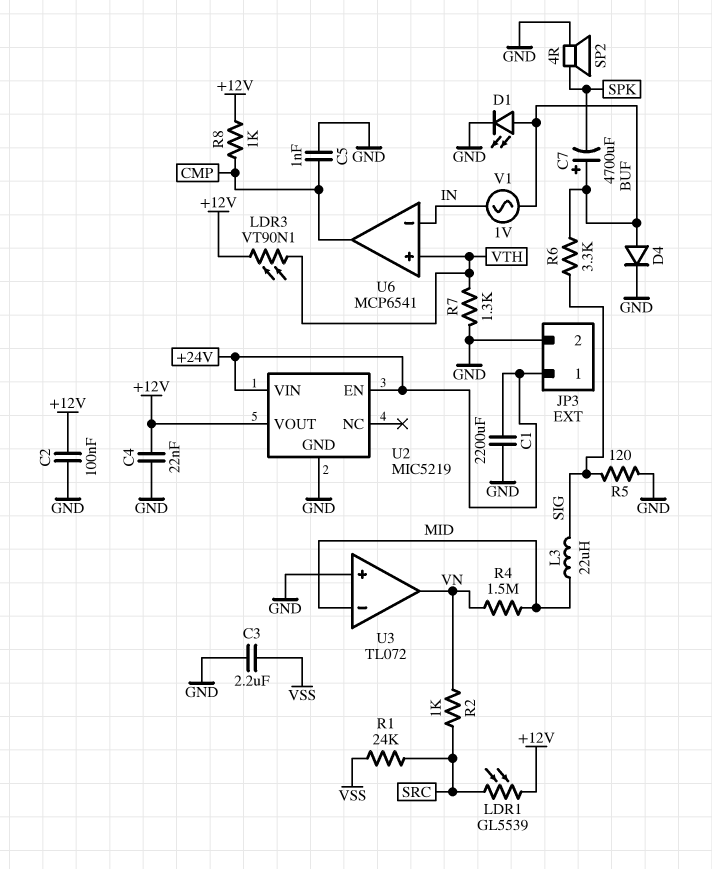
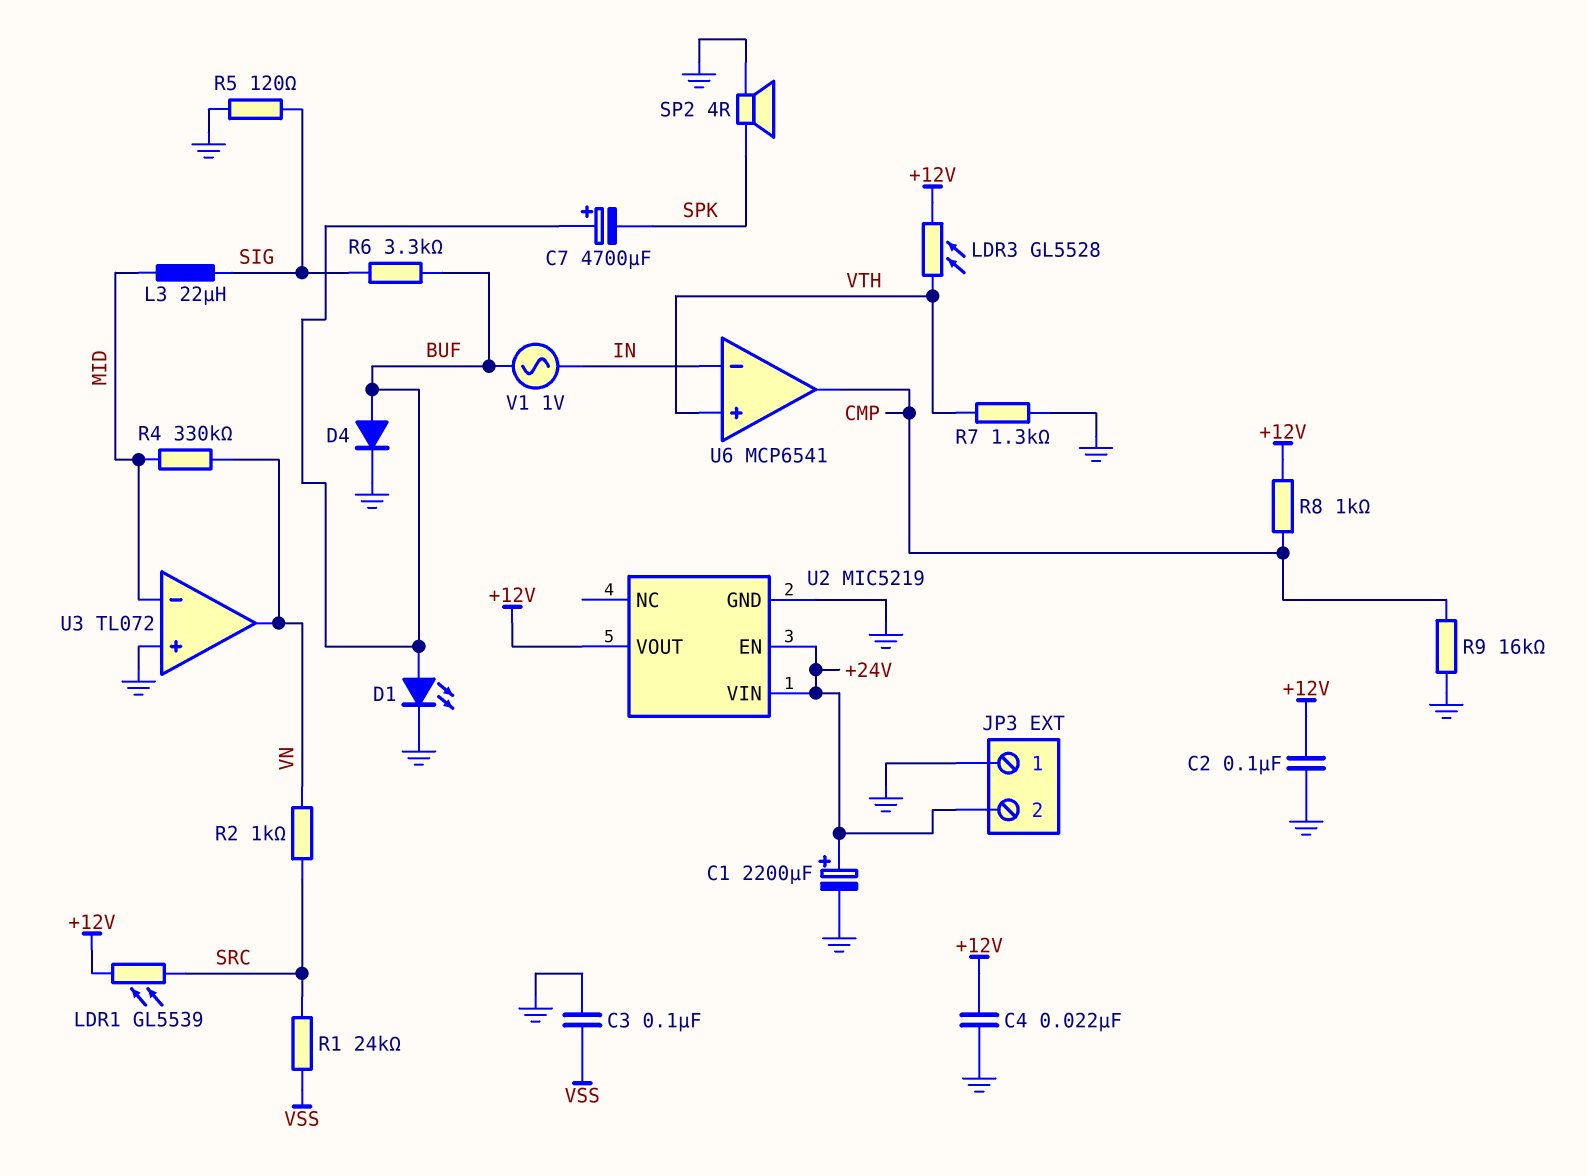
C1: 2200uF (+24V, GND) -> 2200uF (plus +24V, minus GND)
C3: 2.2uF (GND, VSS) -> 100nF (GND, VSS)
C5: 1nF (CMP, GND) -> none
JP3 pin 1: +24V -> GND
JP3 pin 2: GND -> +24V
LDR3: VT90N1 (+12V, VTH) -> GL5528 (+12V, VTH)
R4: 1.5M (MID, VN) -> 330k (MID, VN)
R9: none -> 16k (CMP, GND)

